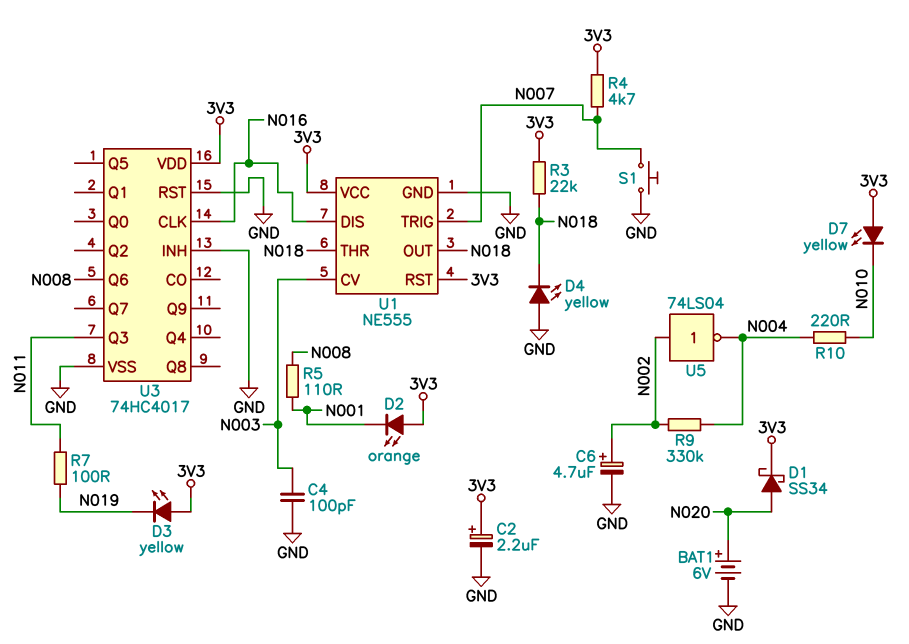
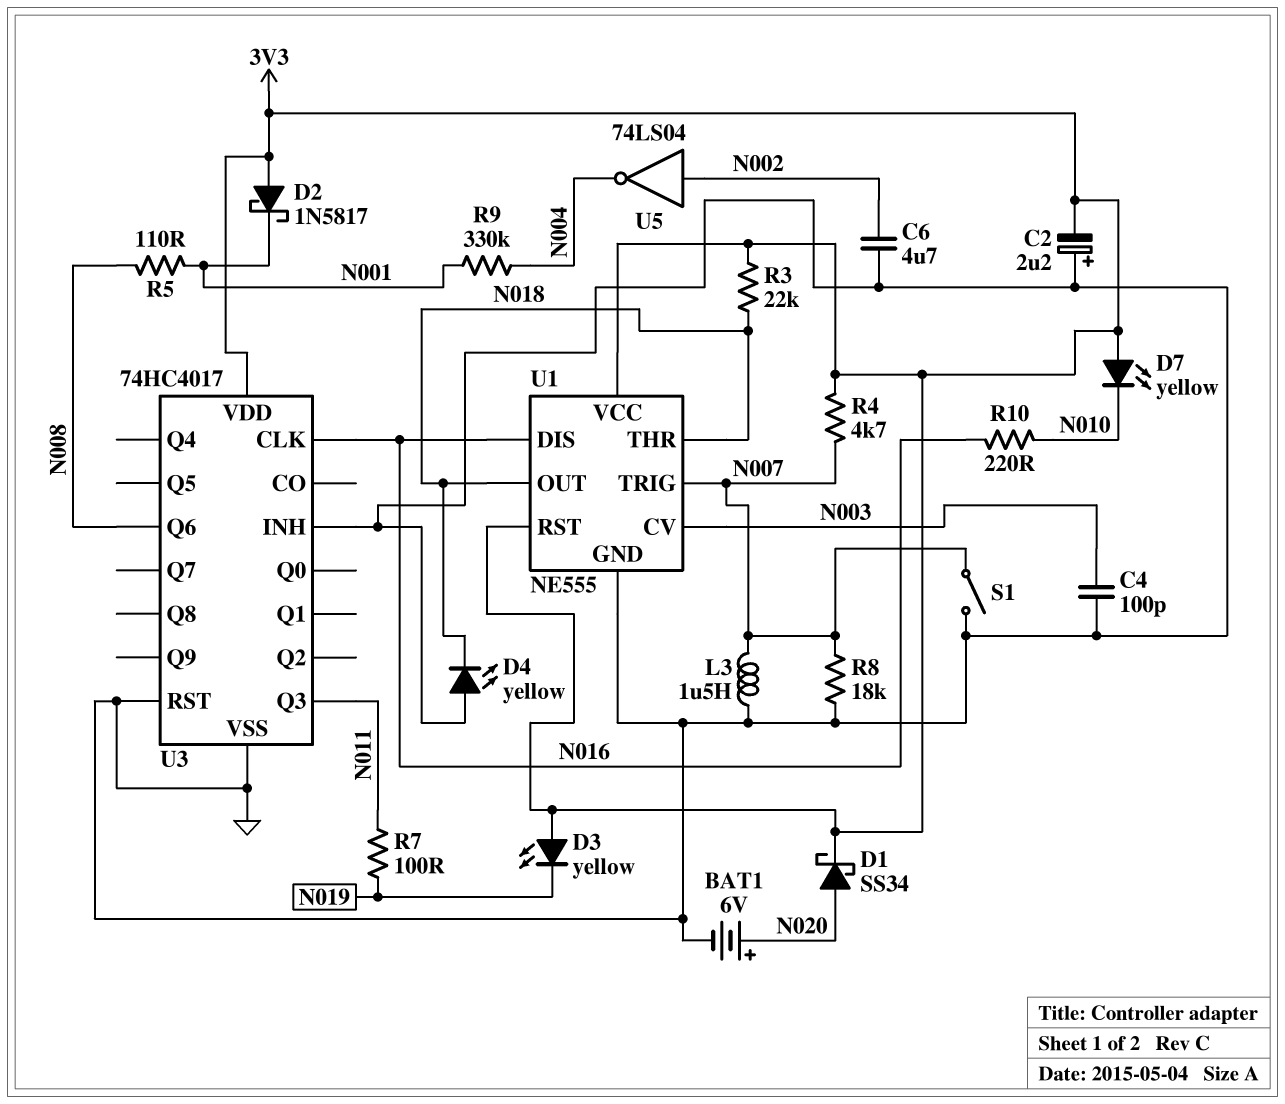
C2: 2.2uF (plus 3V3, minus GND) -> 2.2uF (plus GND, minus 3V3)
C6: 4.7uF (plus N002, minus GND) -> 4.7uF (GND, N002)
D2: LED orange (A 3V3, K N001) -> schottky 1N5817 (A 3V3, K N001)
L3: none -> 1.5uH (GND, N007)
R8: none -> 18k (GND, N007)
R9: 330k (N002, N004) -> 330k (N001, N004)
R10: 220 (N004, N010) -> 220 (N010, N016)
S1: button (GND, N007) -> switch (GND, N007)

